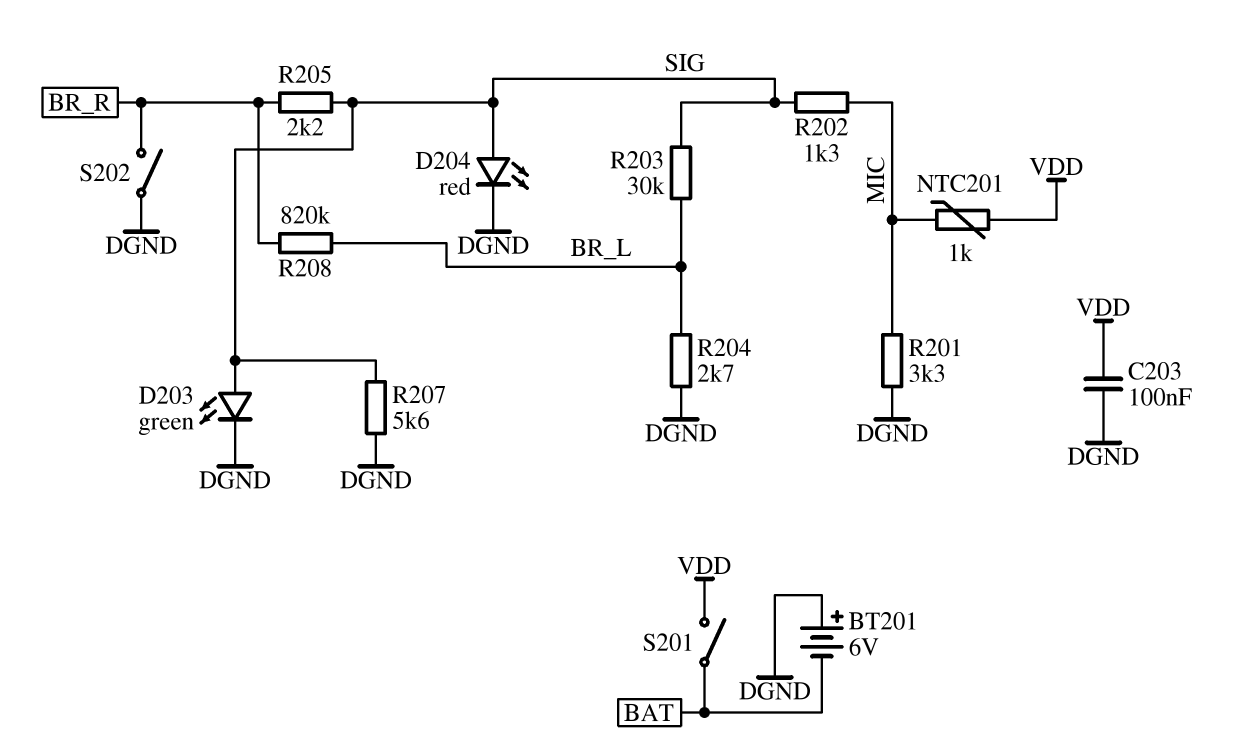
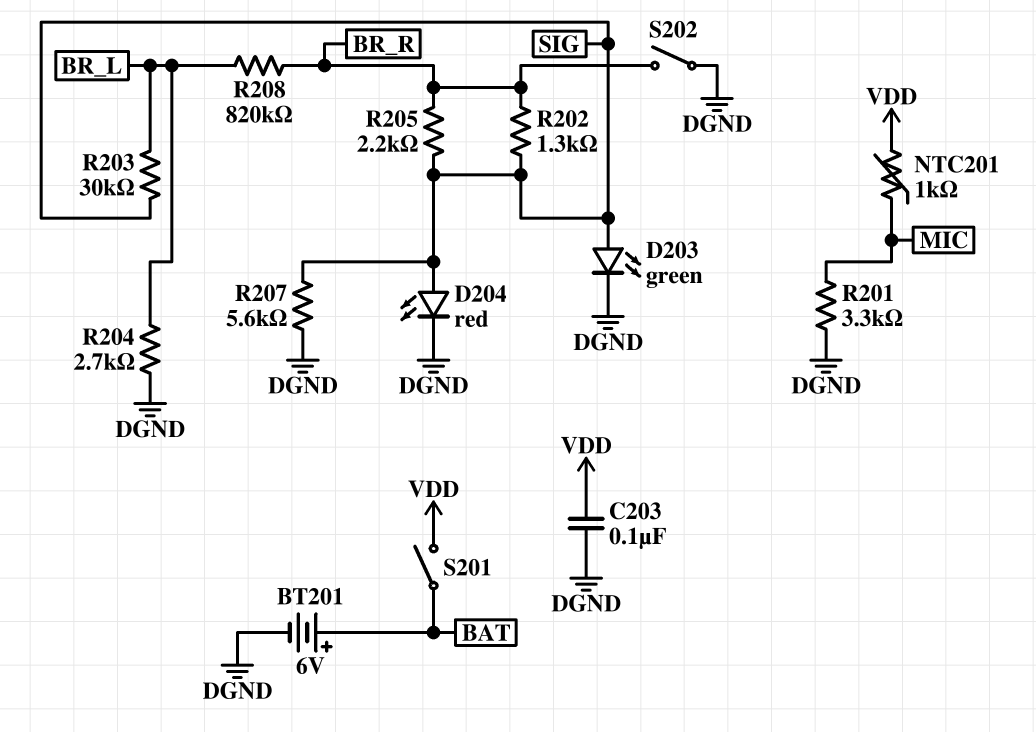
BT201: 6V (plus DGND, minus BAT) -> 6V (plus BAT, minus DGND)
R202: 1.3k (MIC, SIG) -> 1.3k (BR_R, SIG)

